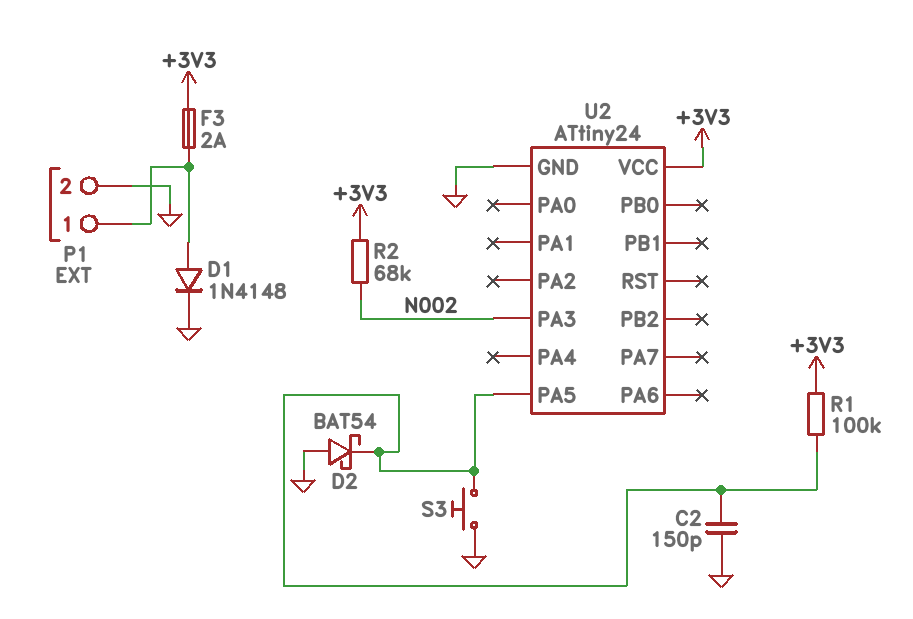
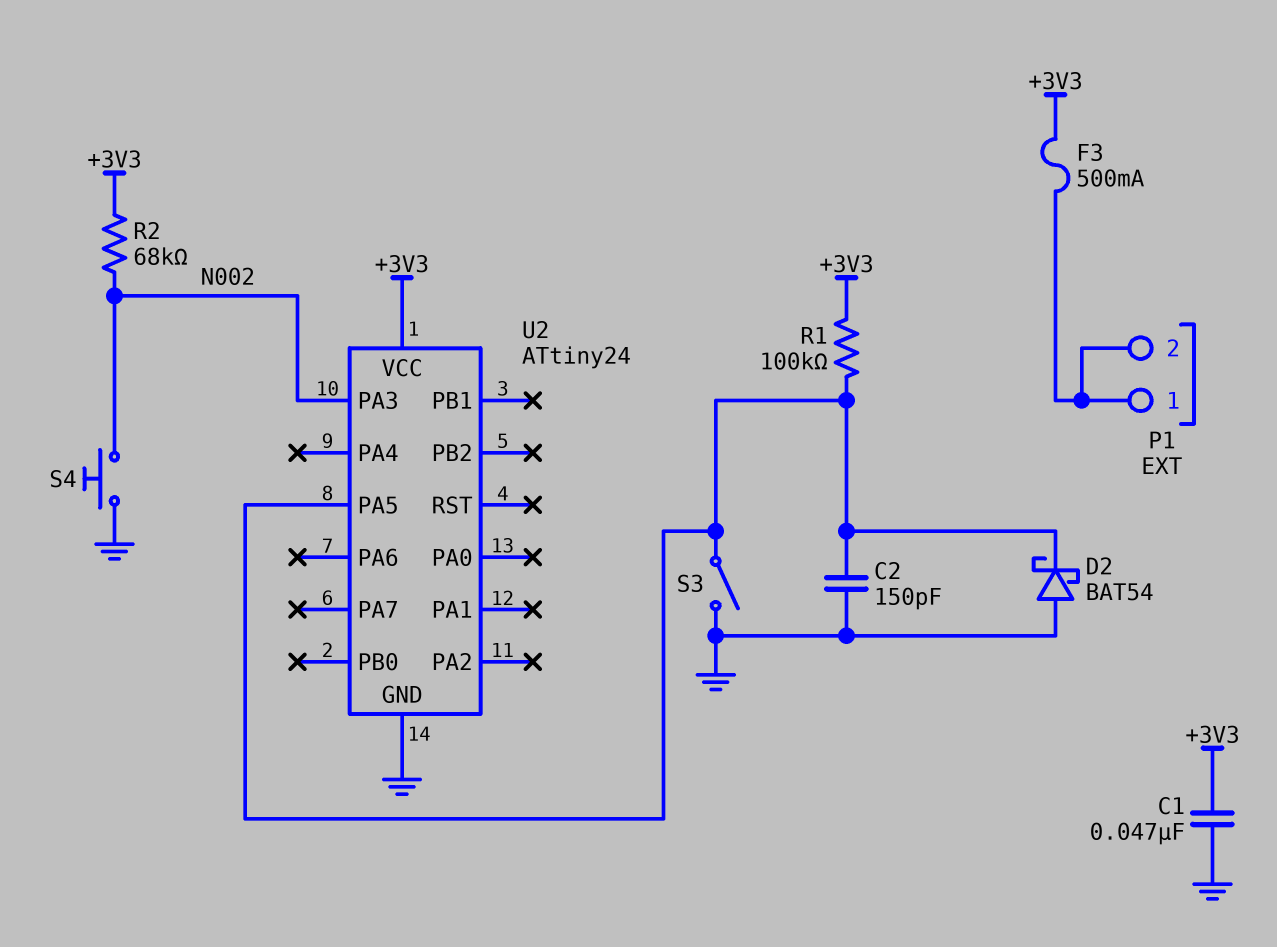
C1: none -> 47nF (+3V3, GND)
D1: diode 1N4148 (A P1/1, K GND) -> none
F3: 2A (+3V3, P1/1) -> 500mA (+3V3, P1/1)
P1 pin 2: GND -> P1/1
S3: button (GND, U2/PA5) -> switch (GND, U2/PA5)
S4: none -> button (GND, N002)

